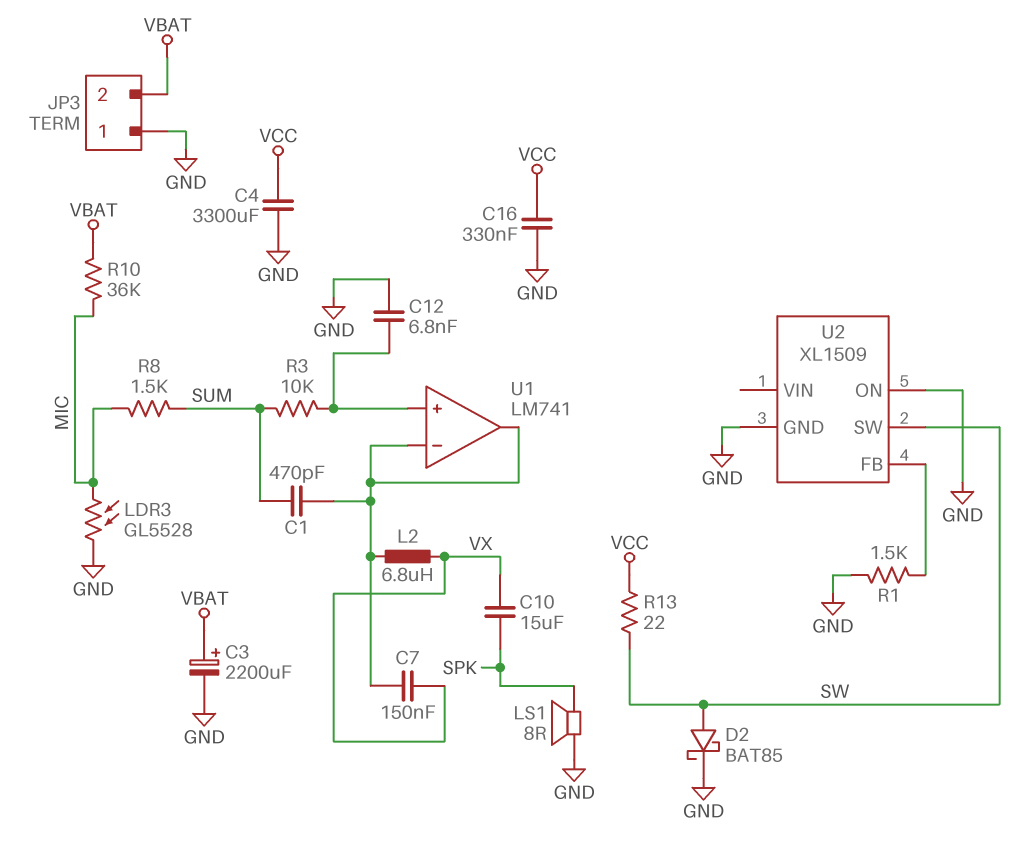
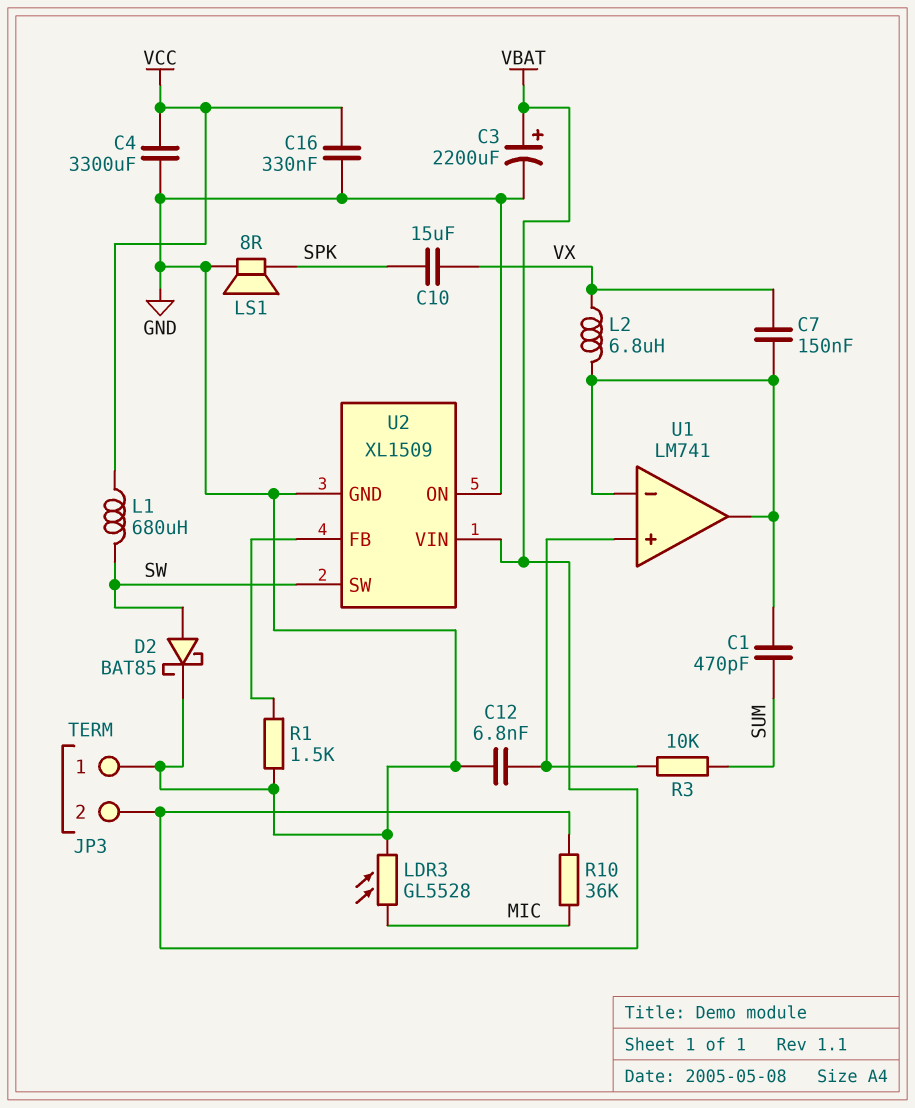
L1: none -> 680uH (SW, VCC)
R8: 1.5k (MIC, SUM) -> none
R13: 22 (SW, VCC) -> none
U2 pin VIN: none -> VBAT

